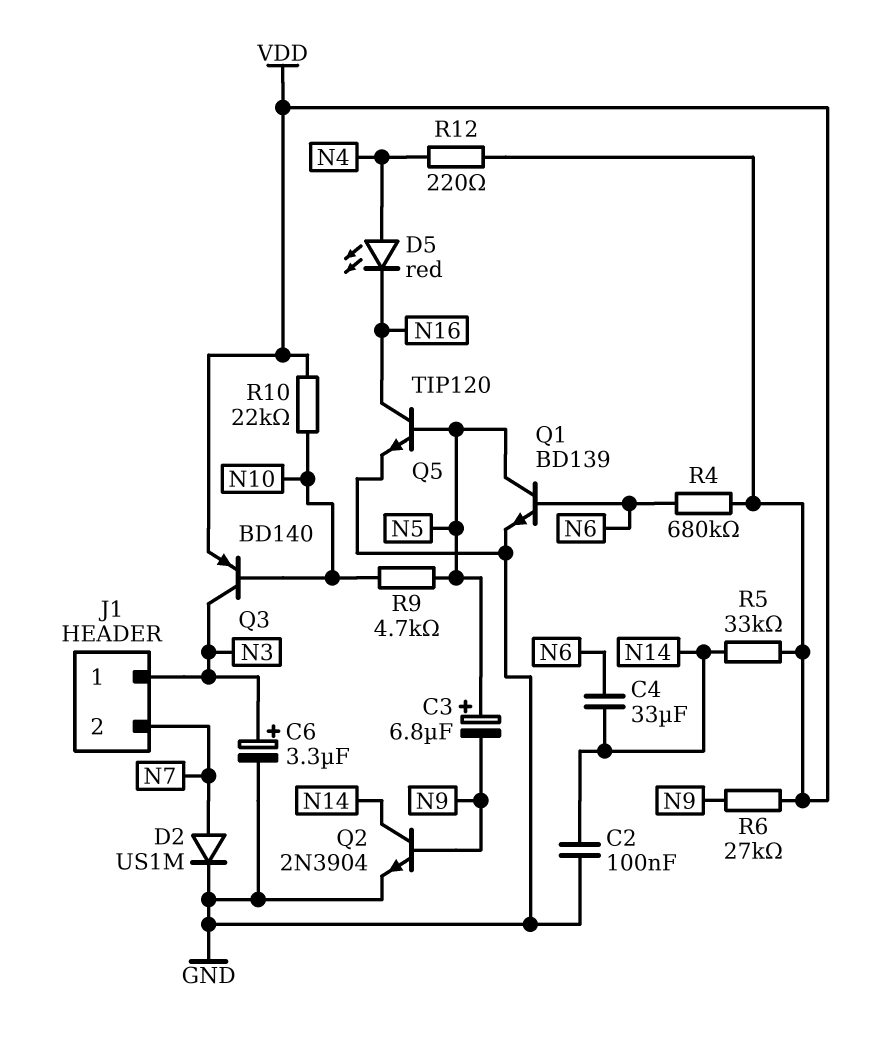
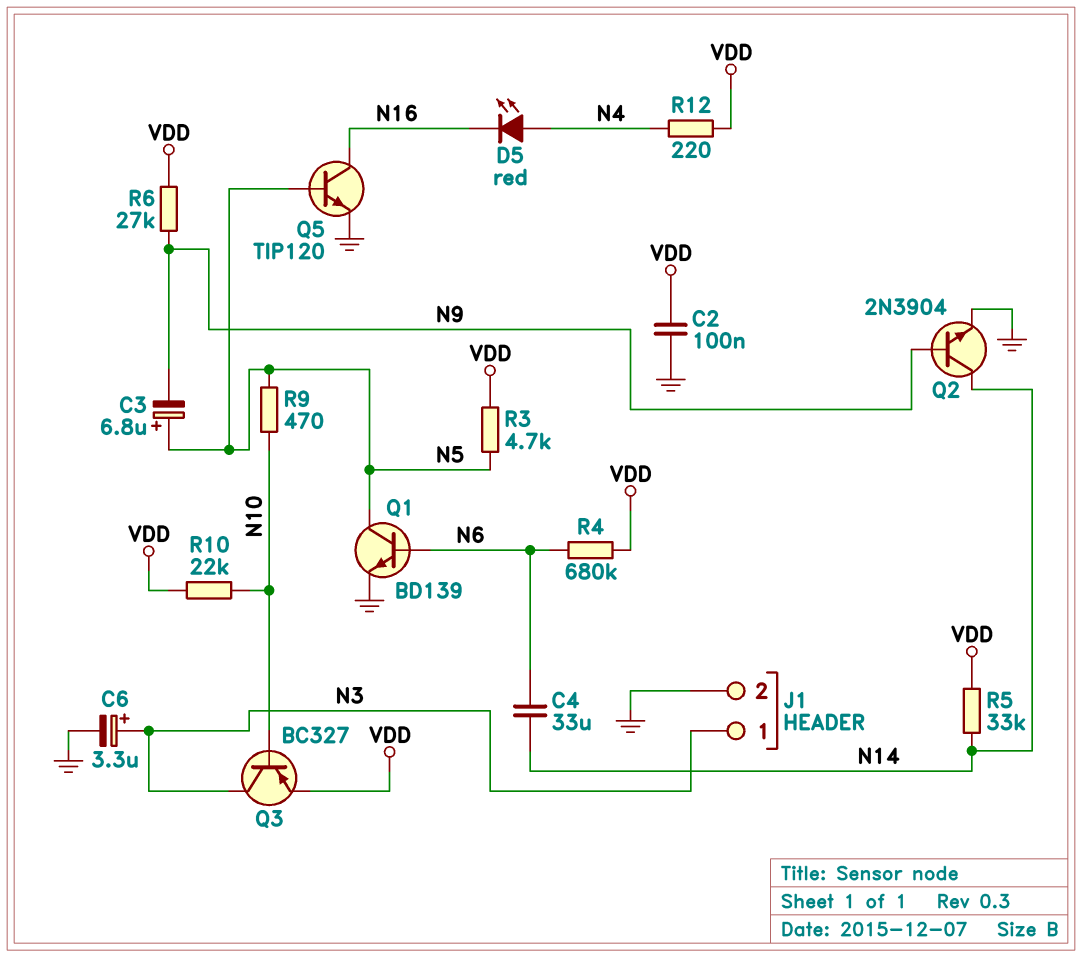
C2: 100nF (GND, N14) -> 100nF (GND, VDD)
D2: diode US1M (A N7, K GND) -> none
J1 pin 2: N7 -> GND
Q3: PNP BD140 (B N10, C N3, E VDD) -> PNP BC327 (B N10, C N3, E VDD)
R3: none -> 4.7k (N5, VDD)
R9: 4.7k (N5, N10) -> 470 (N5, N10)

